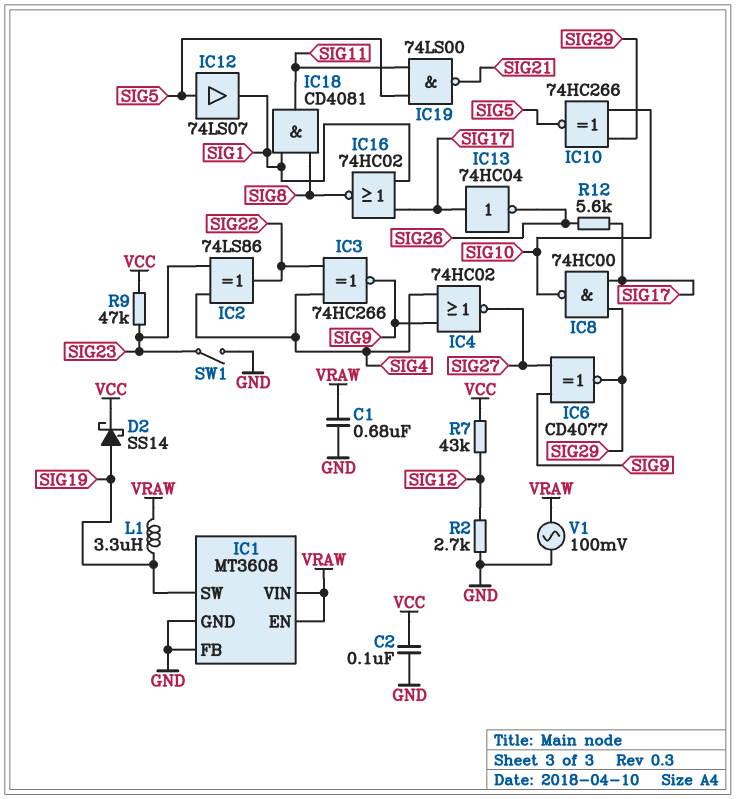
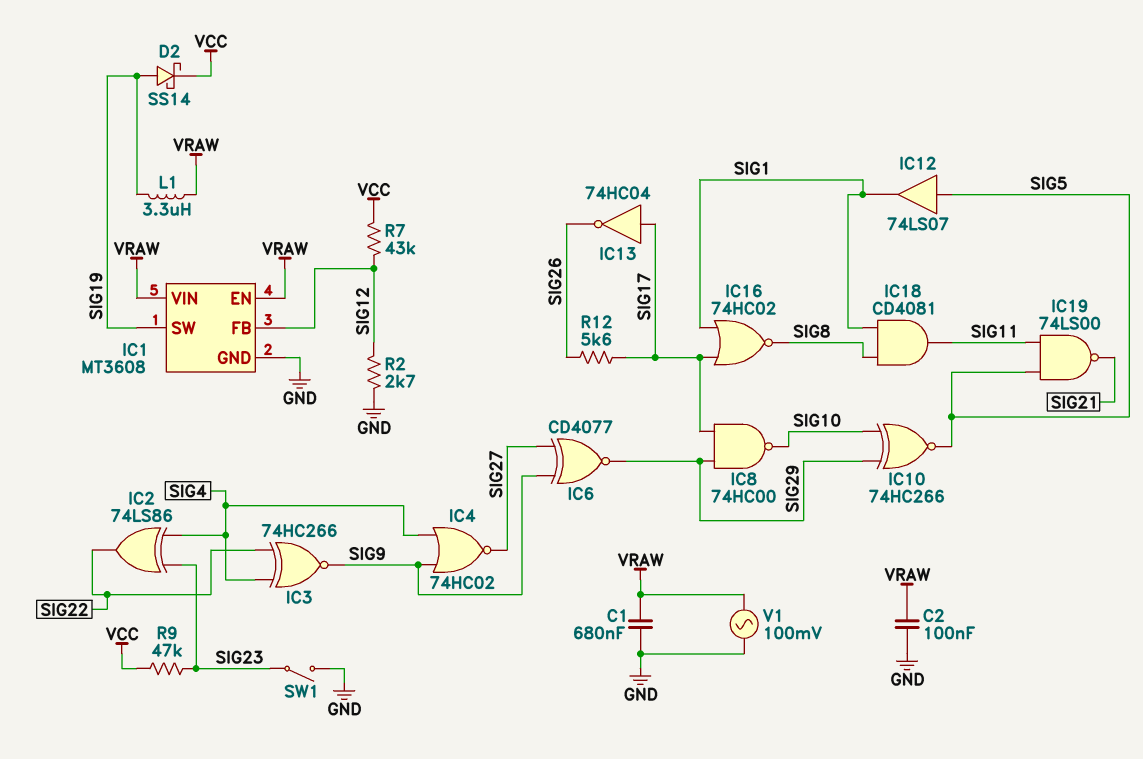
C2: 100nF (GND, VCC) -> 100nF (GND, VRAW)
IC1 pin FB: GND -> SIG12

